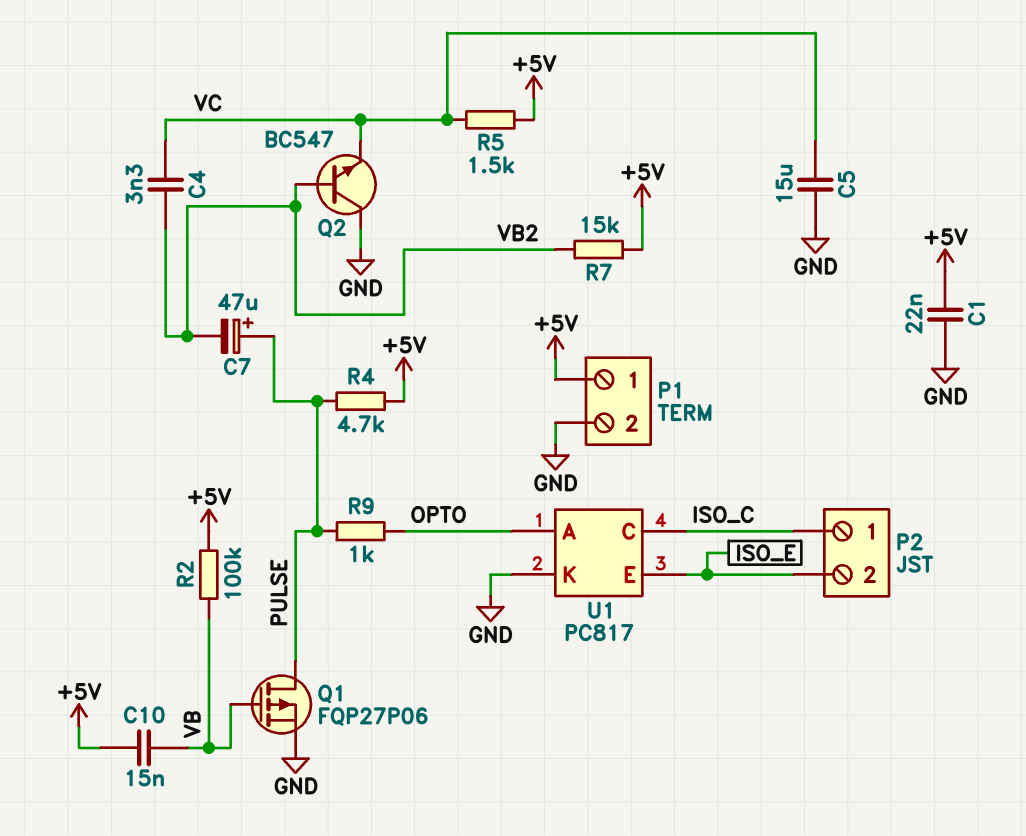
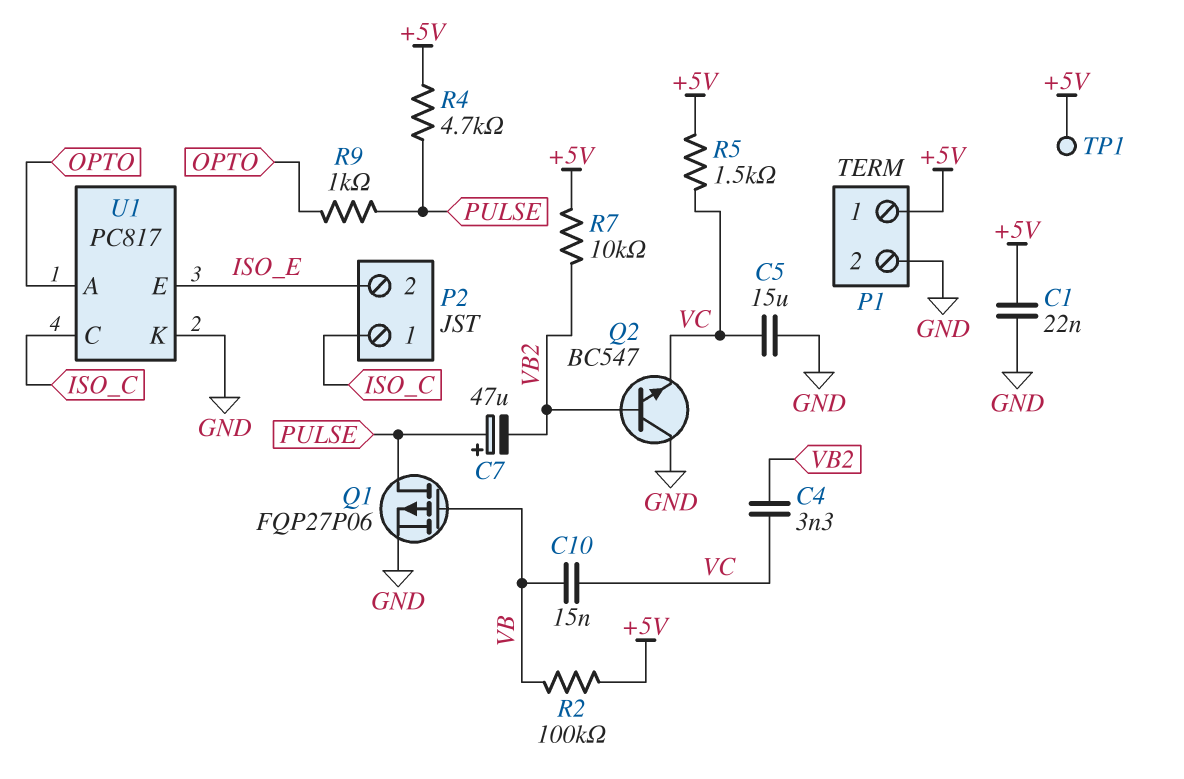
C10: 15nF (+5V, VB) -> 15nF (VB, VC)
R7: 15k (+5V, VB2) -> 10k (+5V, VB2)
TP1: none -> test point (+5V)

